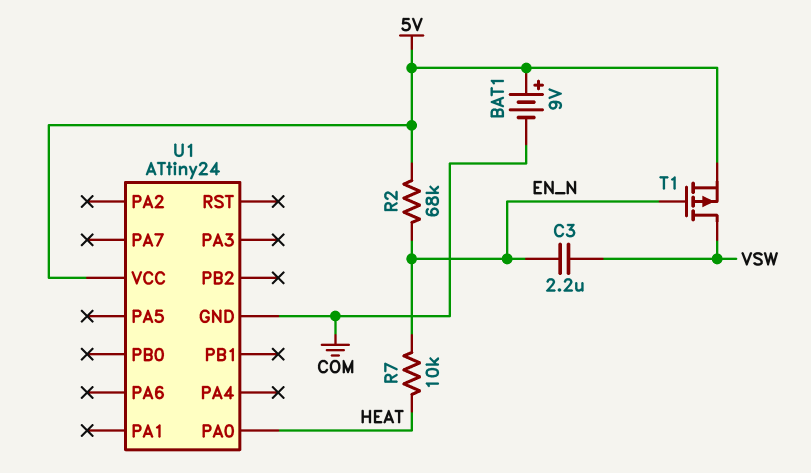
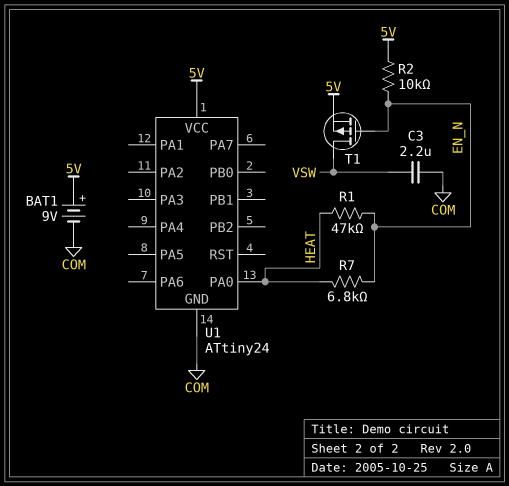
C3: 2.2uF (EN_N, VSW) -> 2.2uF (COM, VSW)
R1: none -> 47k (EN_N, HEAT)
R2: 68k (5V, EN_N) -> 10k (5V, EN_N)
R7: 10k (EN_N, HEAT) -> 6.8k (EN_N, HEAT)

